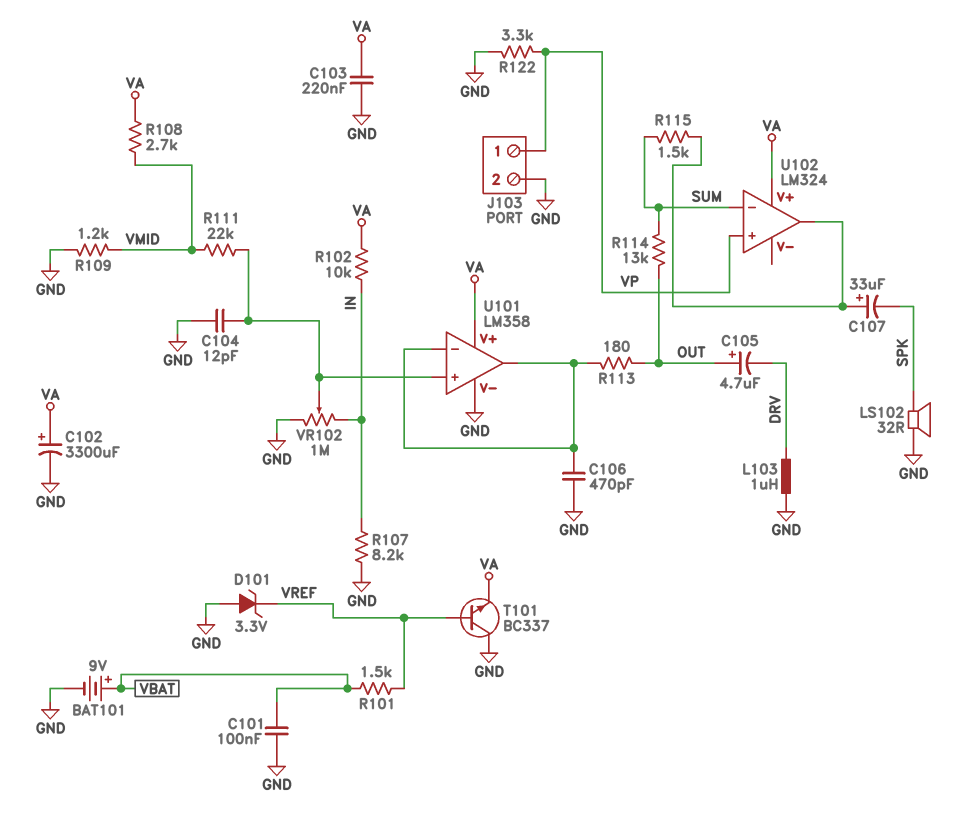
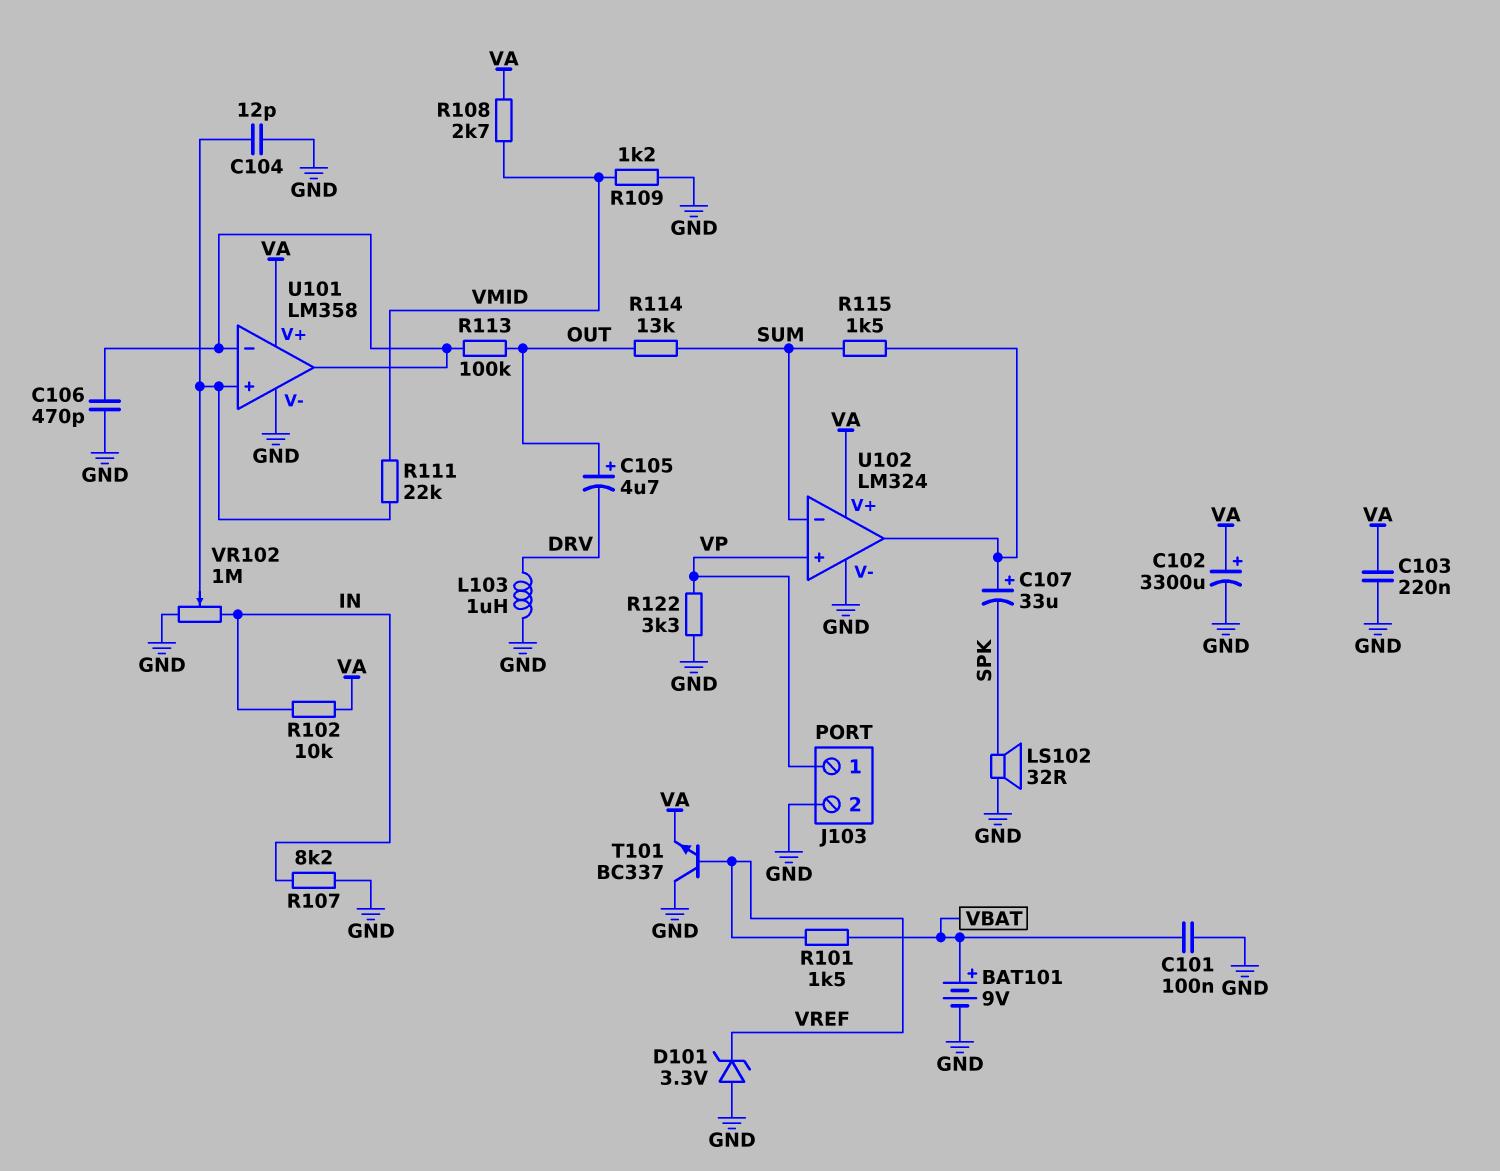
R113: 180 (OUT, U101/in-) -> 100k (OUT, U101/in-)
U102 pin V-: none -> GND

